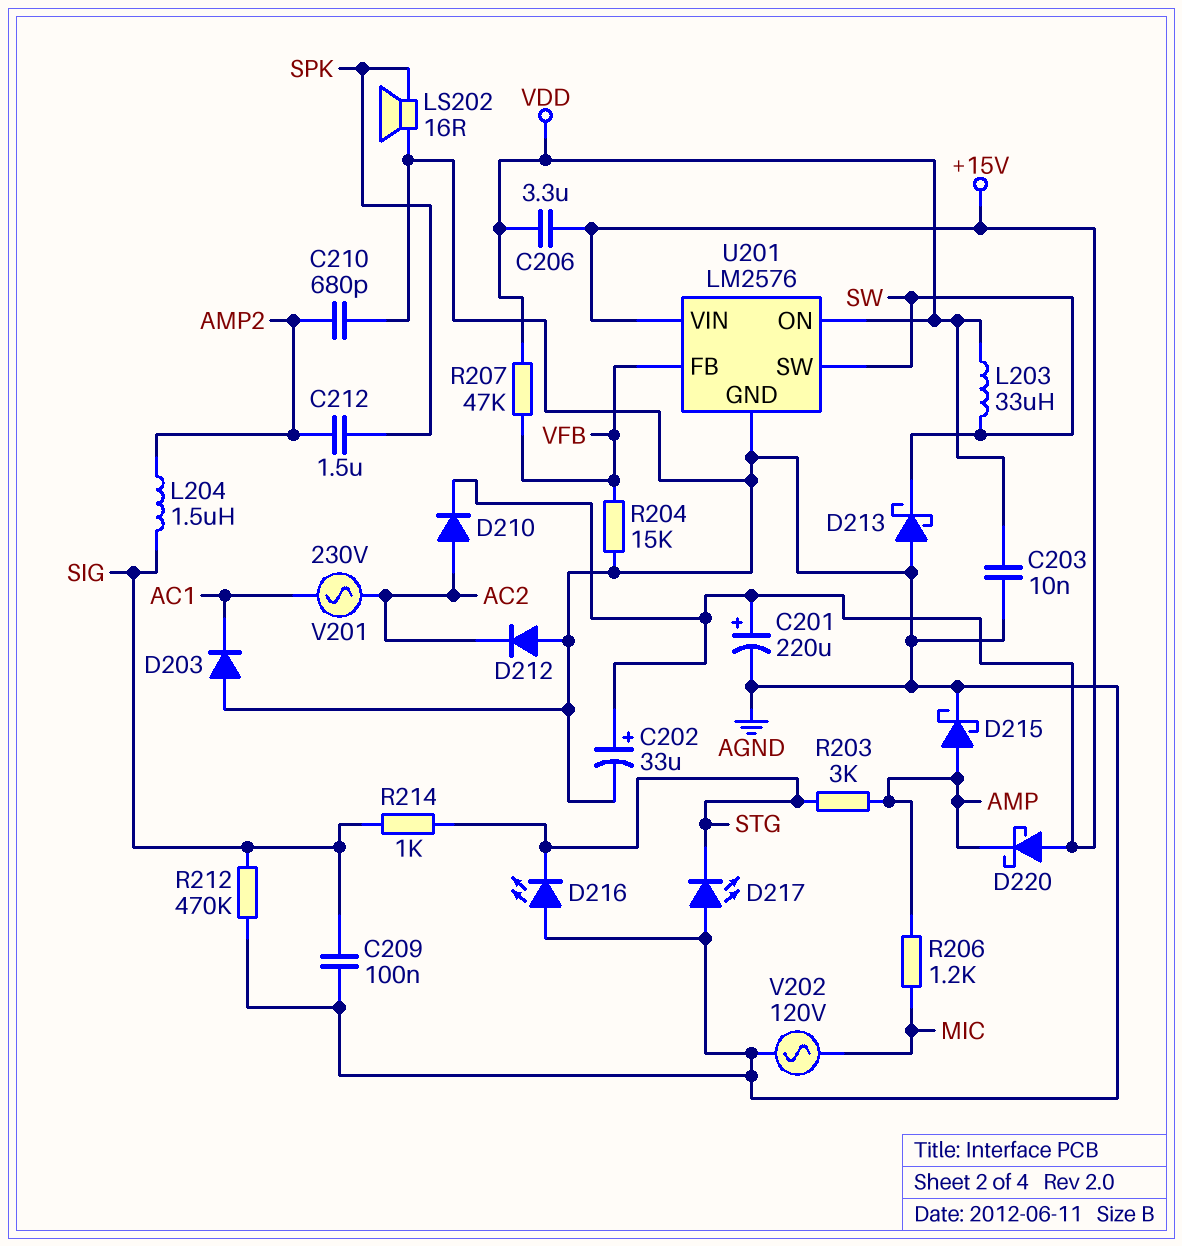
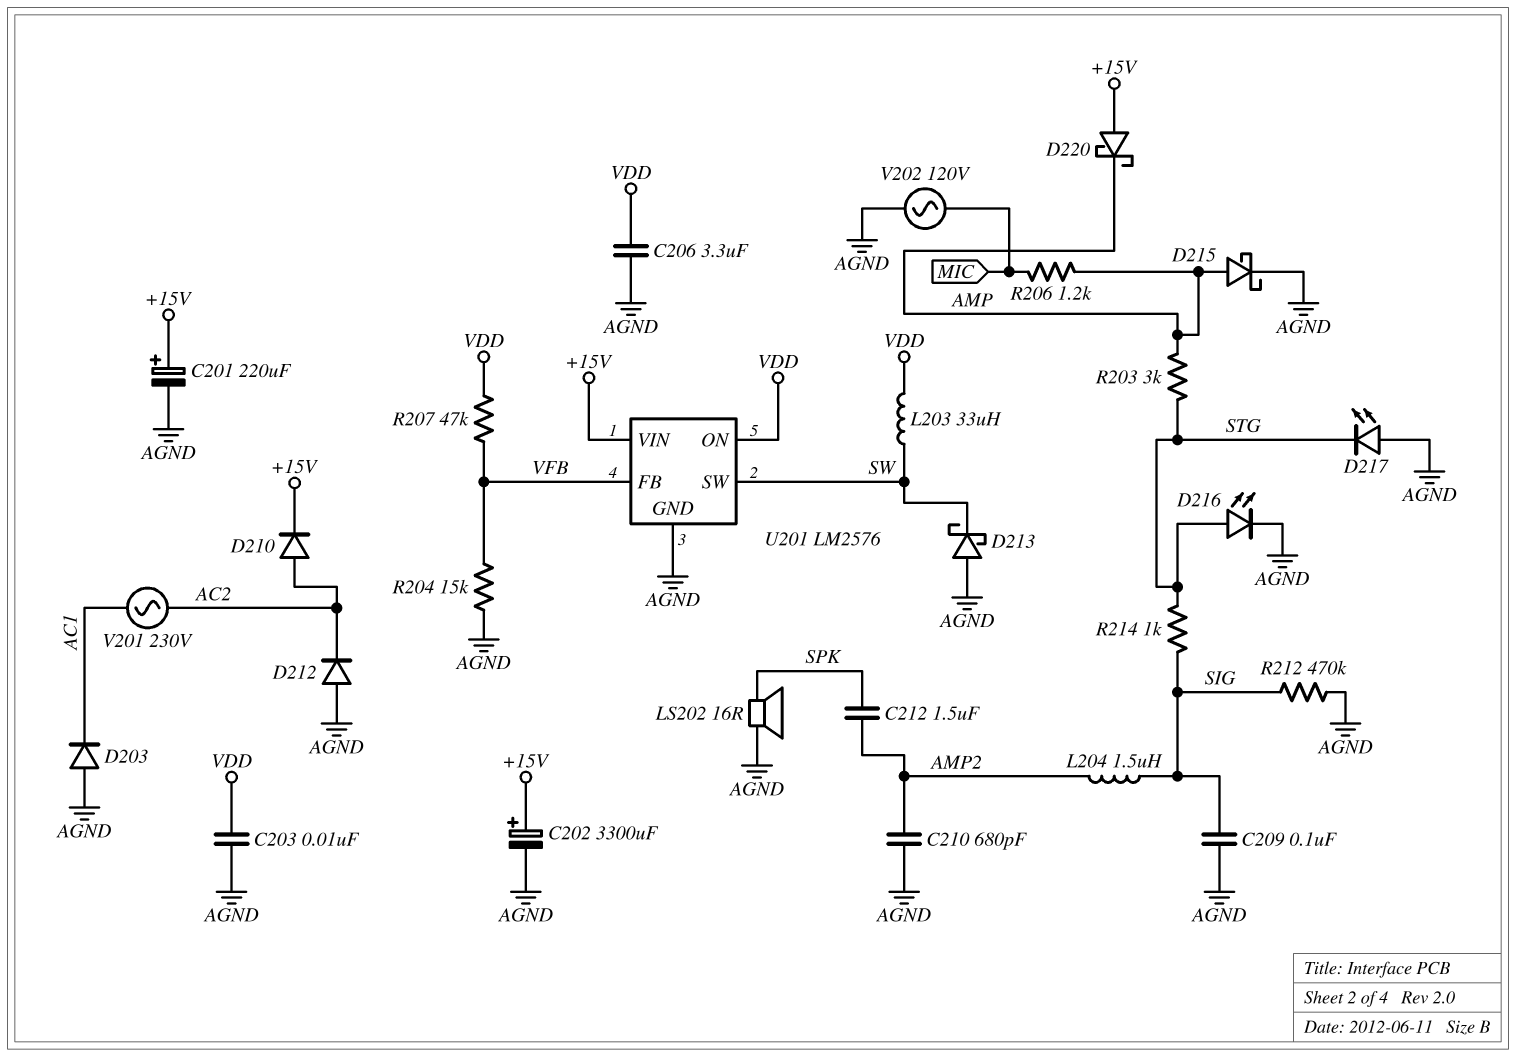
C202: 33uF (plus +15V, minus AGND) -> 3300uF (plus +15V, minus AGND)
C206: 3.3uF (+15V, VDD) -> 3.3uF (AGND, VDD)
D216: LED (A AGND, K STG) -> LED (A STG, K AGND)

